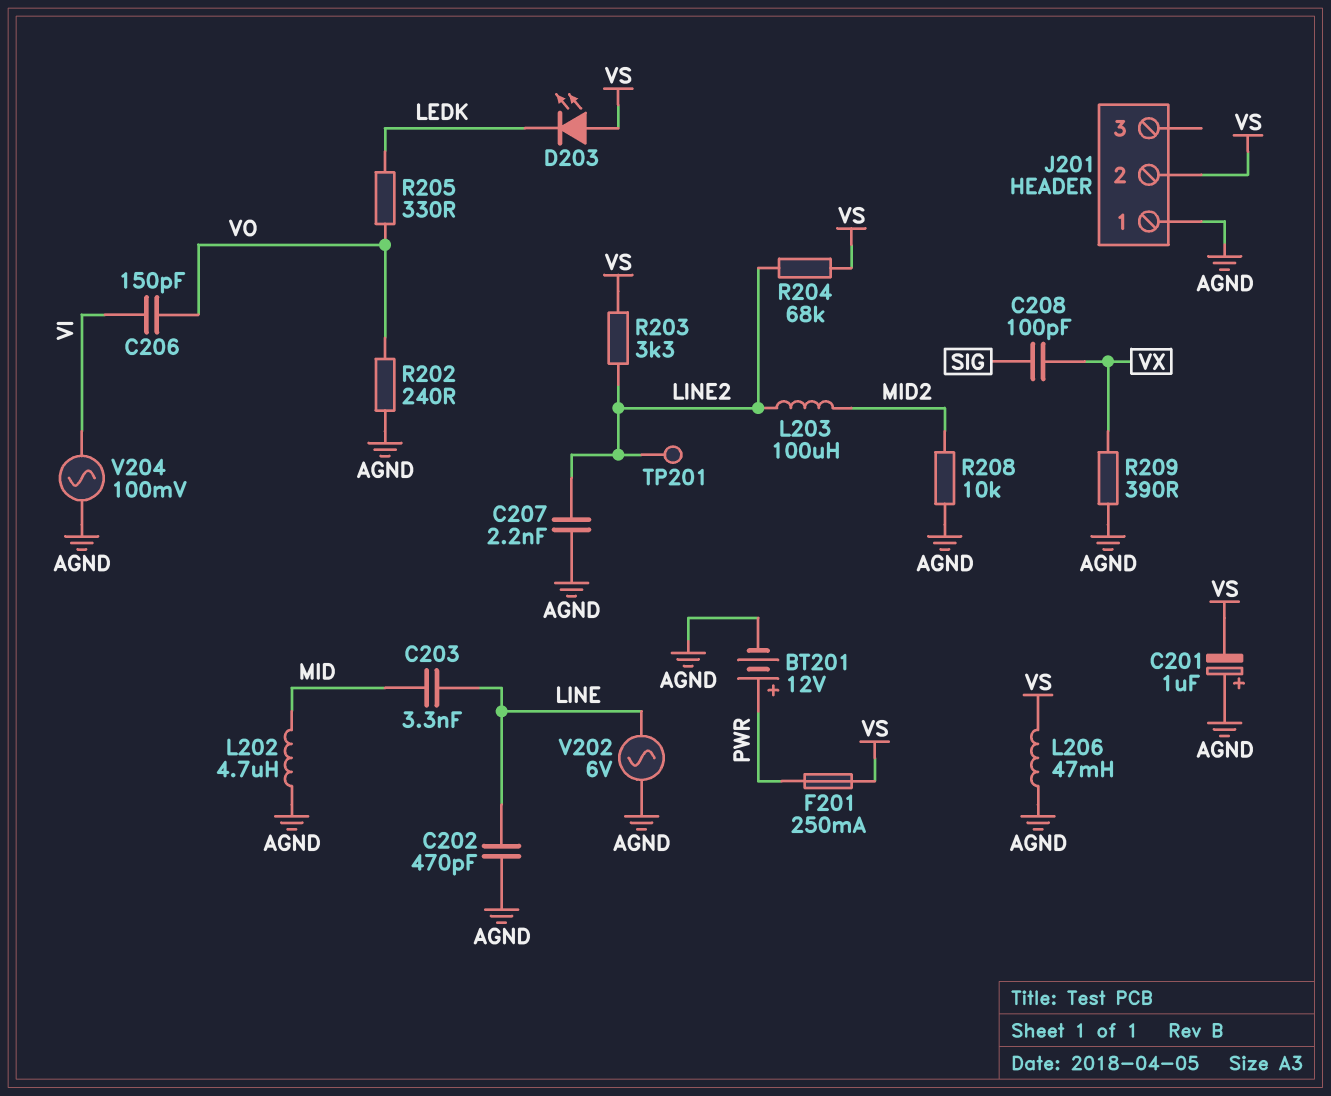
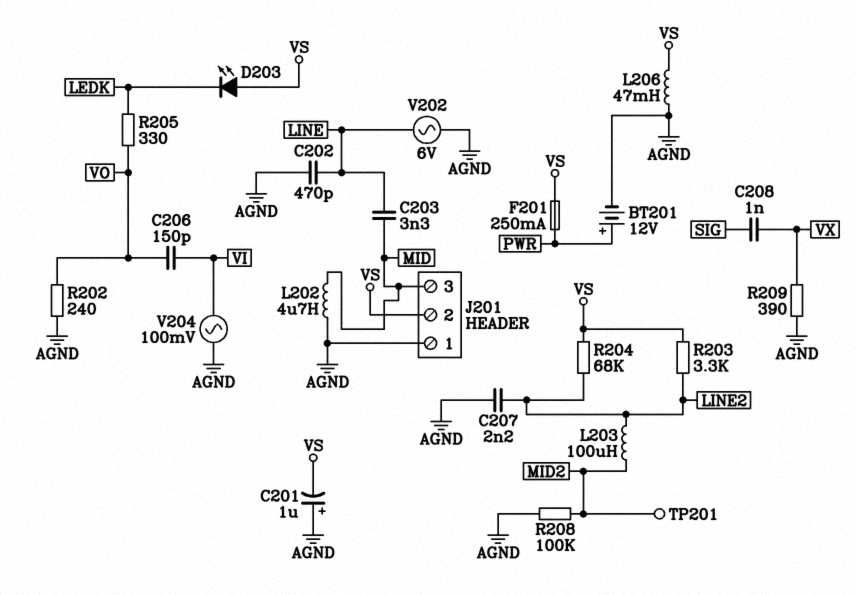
C208: 100pF (SIG, VX) -> 1nF (SIG, VX)
J201 pin 3: none -> MID
R208: 10k (AGND, MID2) -> 100k (AGND, MID2)
TP201: test point (LINE2) -> test point (MID2)

